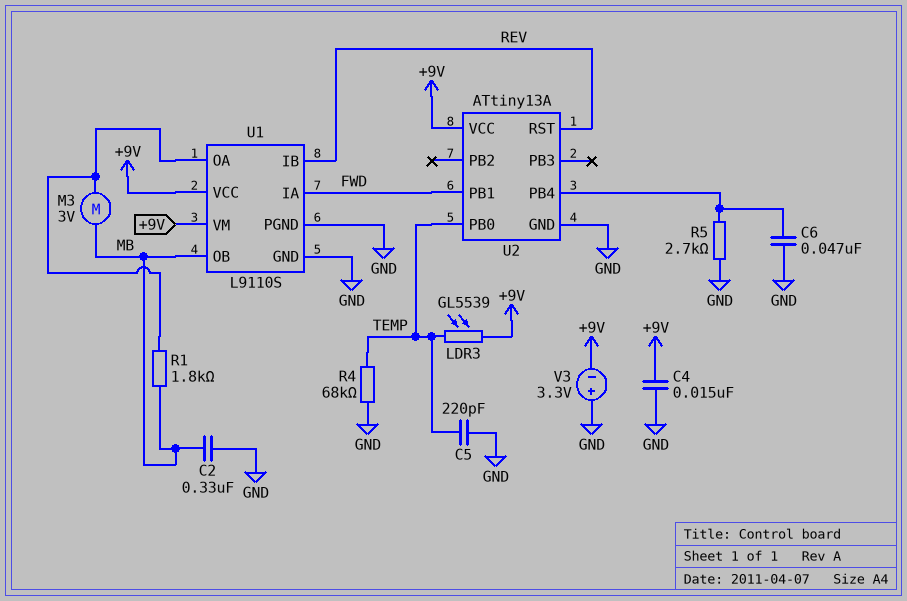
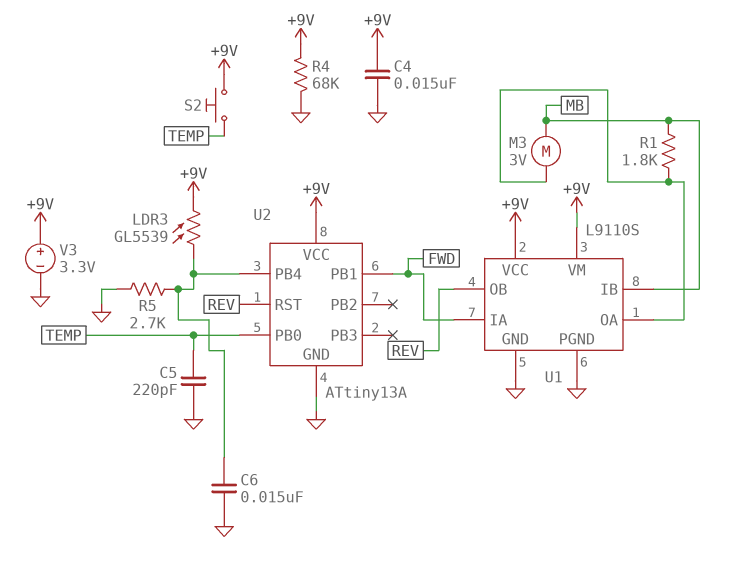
C2: 330nF (GND, MB) -> none
C6: 47nF (GND, U2/PB4) -> 15nF (GND, U2/PB4)
LDR3: GL5539 (+9V, TEMP) -> GL5539 (+9V, U2/PB4)
R4: 68k (GND, TEMP) -> 68k (+9V, GND)
S2: none -> button (+9V, TEMP)
U1 pin IB: REV -> MB
U1 pin OB: MB -> REV
V3: 3.3V (plus GND, minus +9V) -> 3.3V (plus +9V, minus GND)

